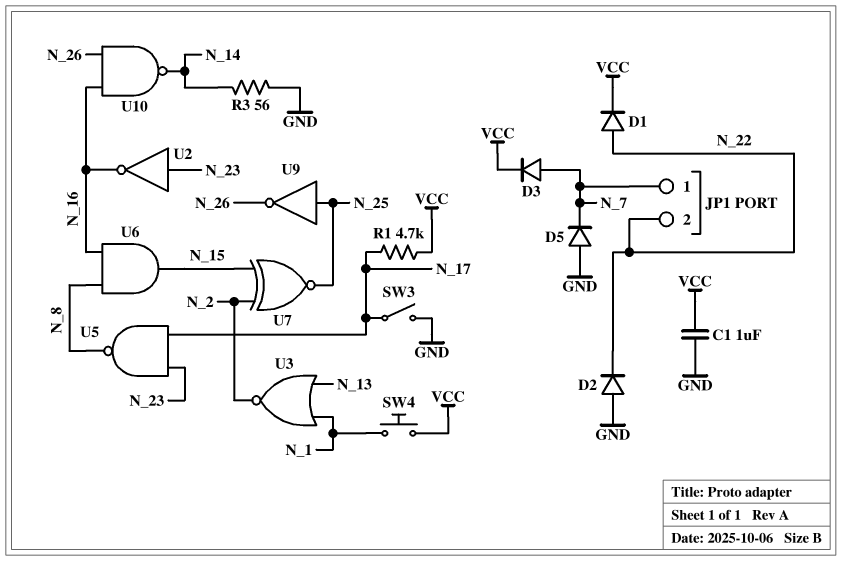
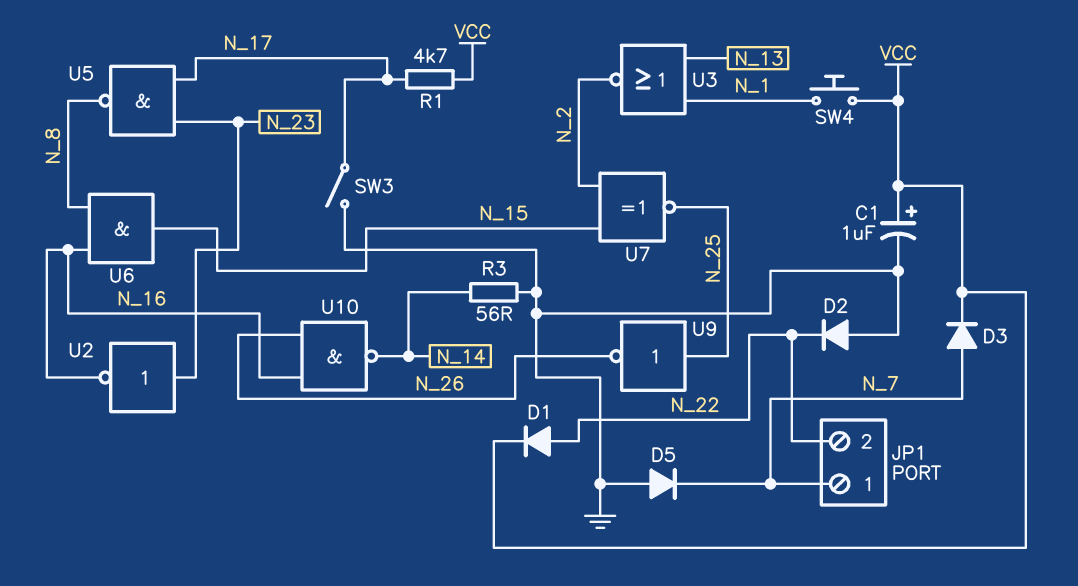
C1: 1uF (GND, VCC) -> 1uF (plus VCC, minus GND)

